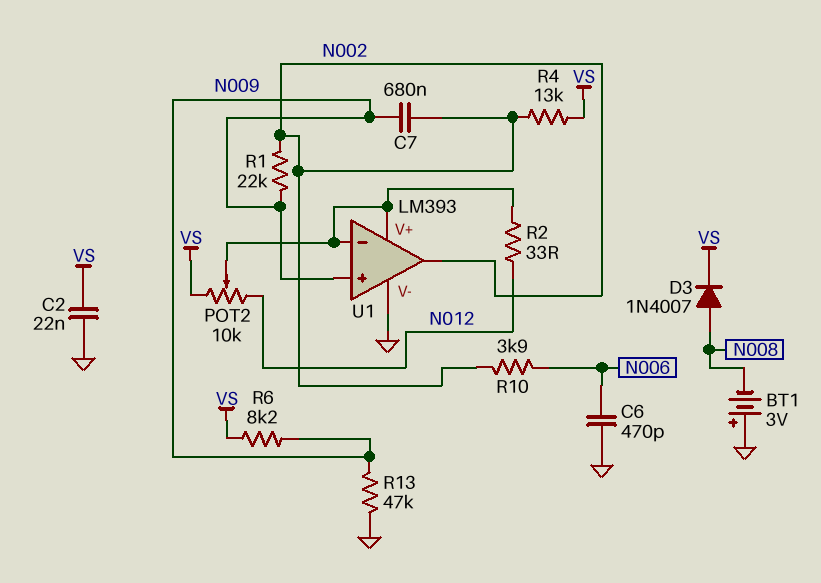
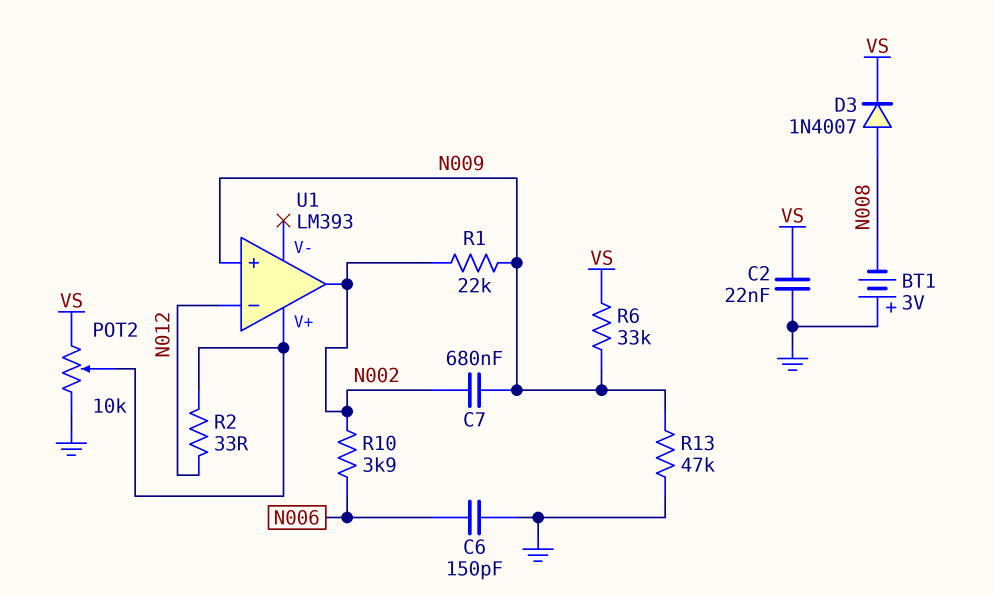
C6: 470pF (GND, N006) -> 150pF (GND, N006)
POT2: 10k (N012, VS, wiper U1/V+) -> 10k (GND, VS, wiper U1/V+)
R4: 13k (N002, VS) -> none
R6: 8.2k (N009, VS) -> 33k (N009, VS)
U1 pin V-: GND -> none
U1 pin in-: U1/V+ -> N012

